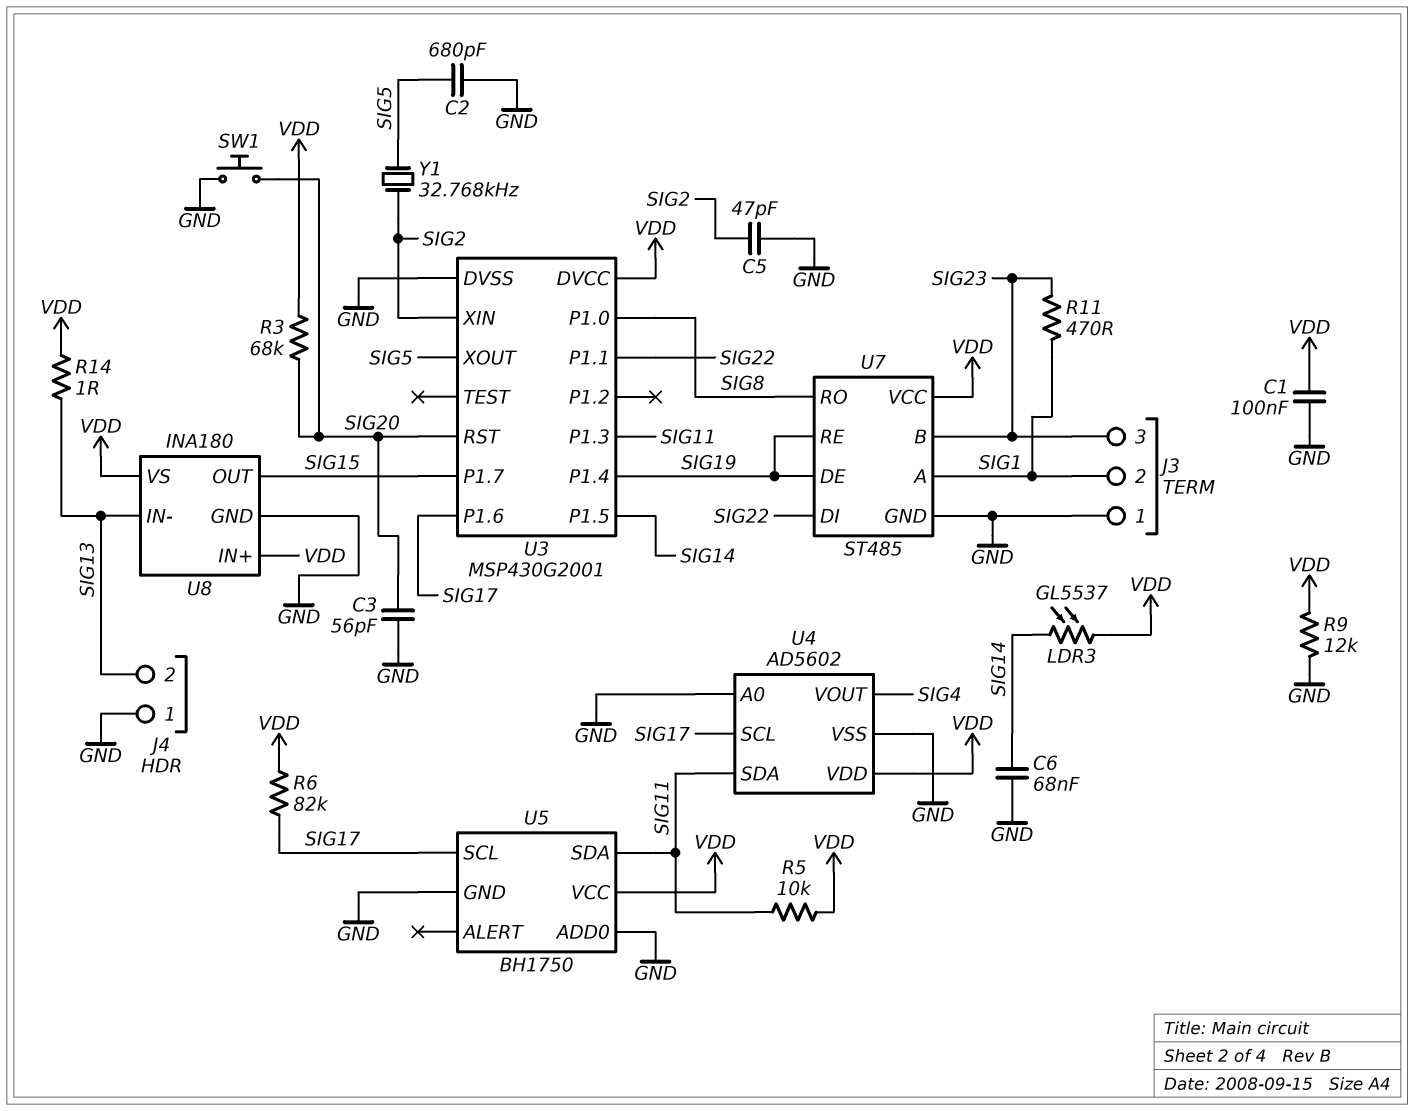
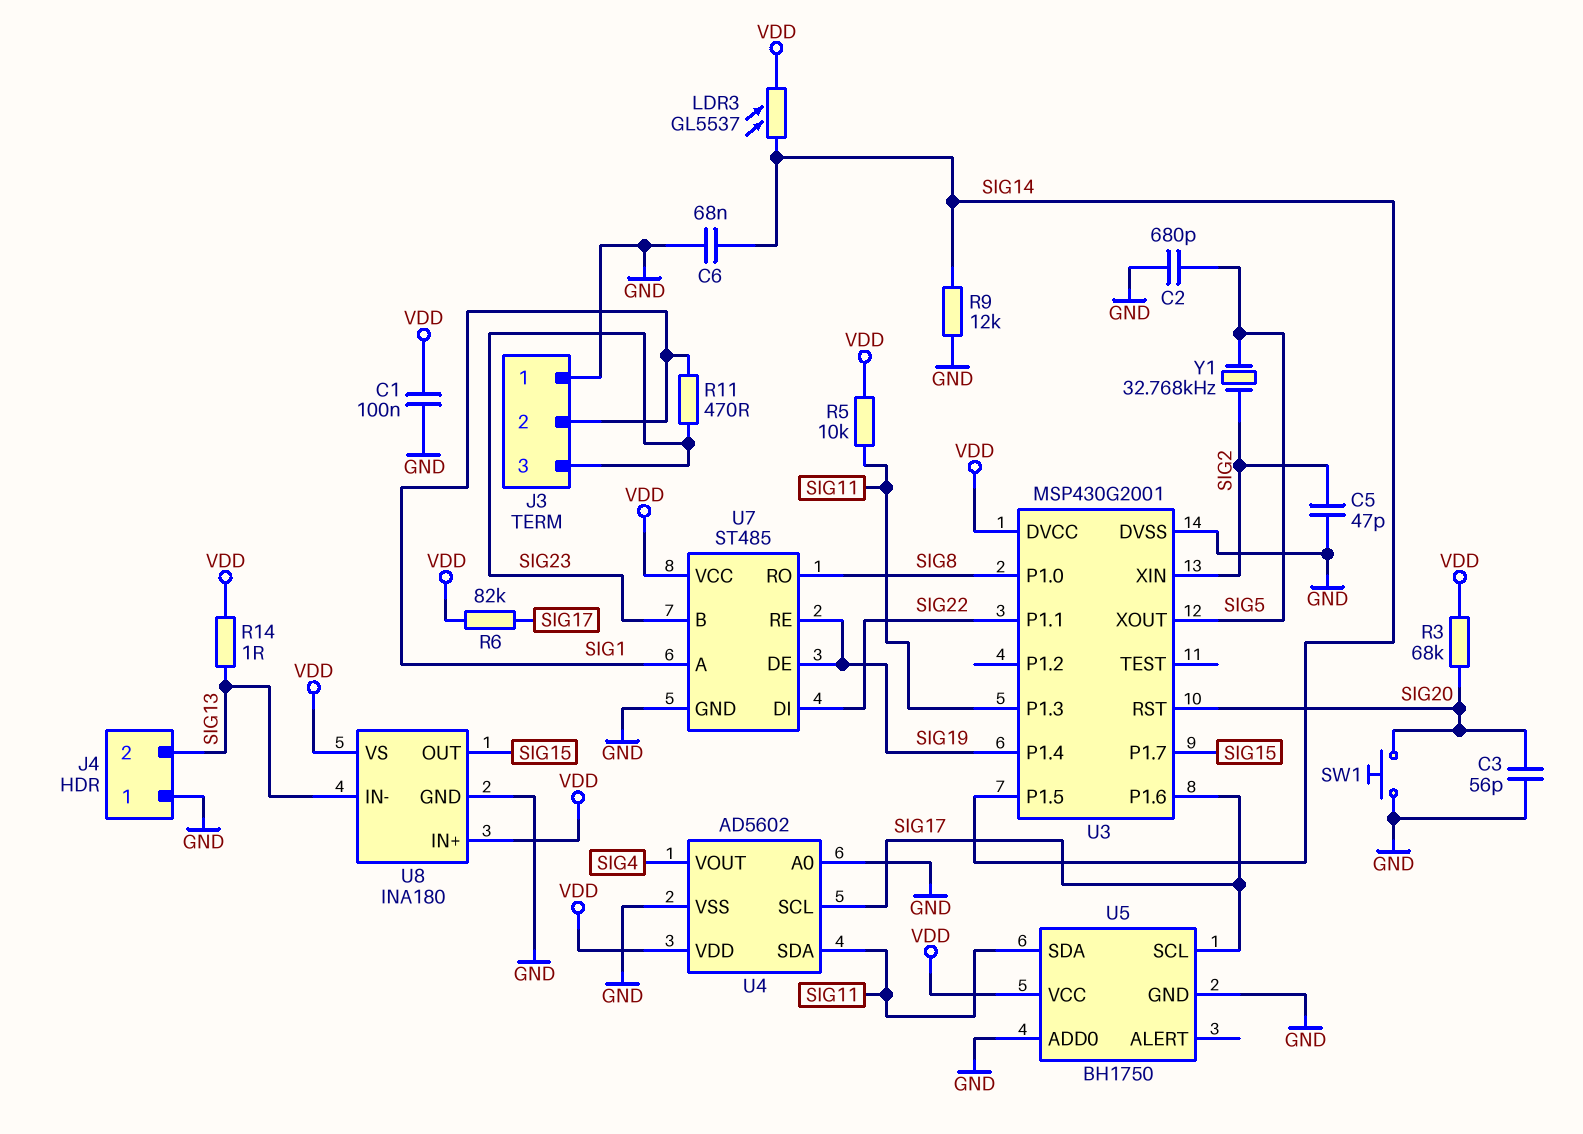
R9: 12k (GND, VDD) -> 12k (GND, SIG14)

